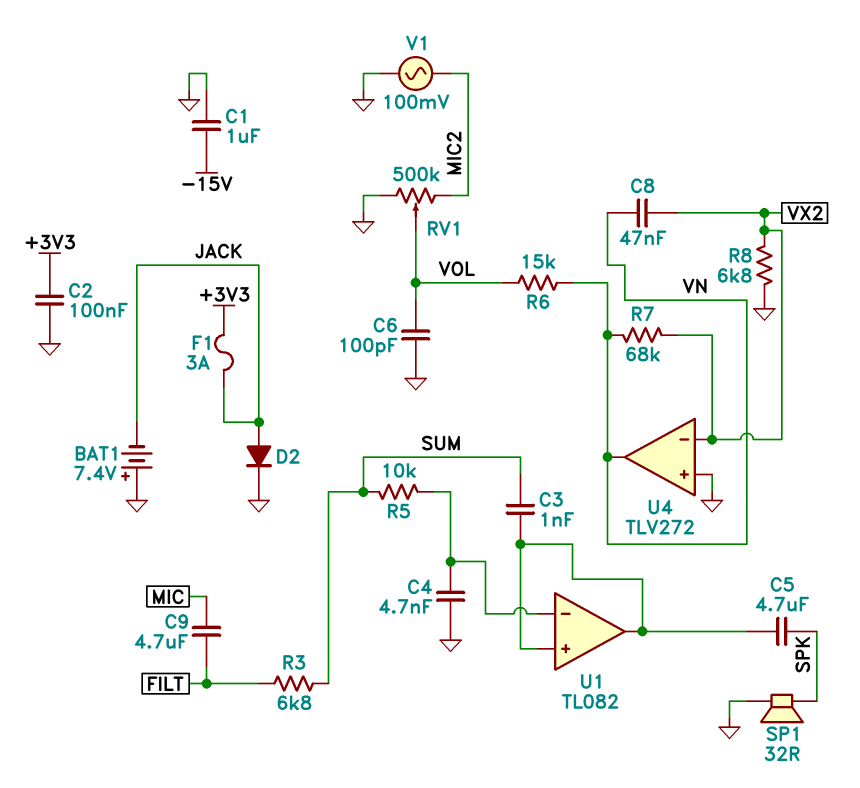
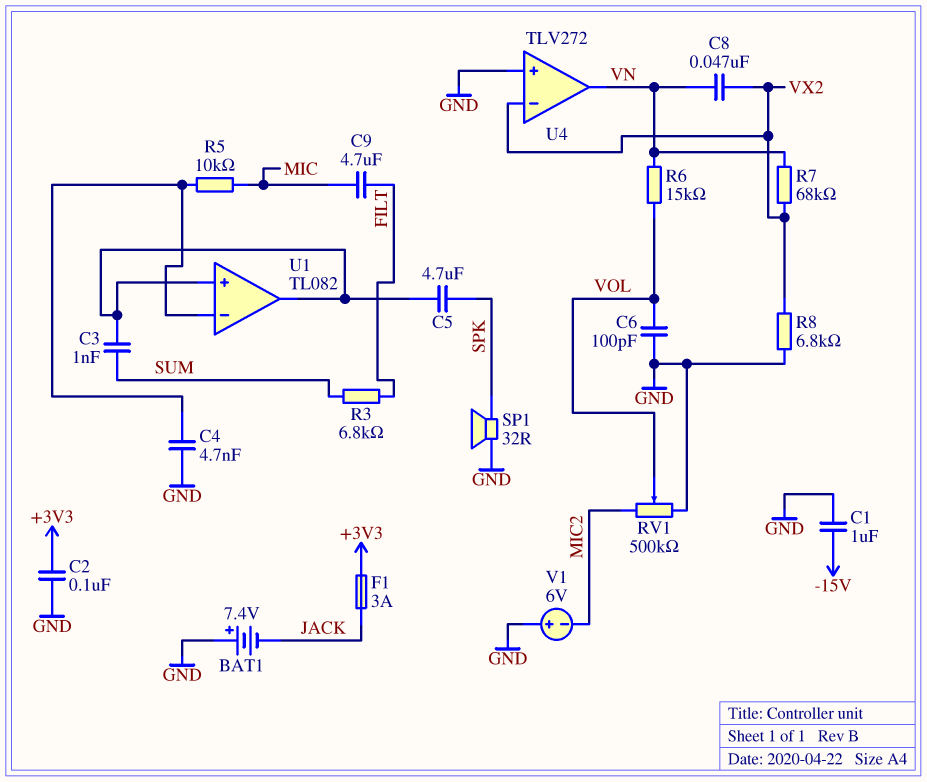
D2: diode (A JACK, K GND) -> none
R5: 10k (SUM, U1/in-) -> 10k (MIC, U1/in-)
V1: AC 100mV (GND, MIC2) -> 6V (plus GND, minus MIC2)

